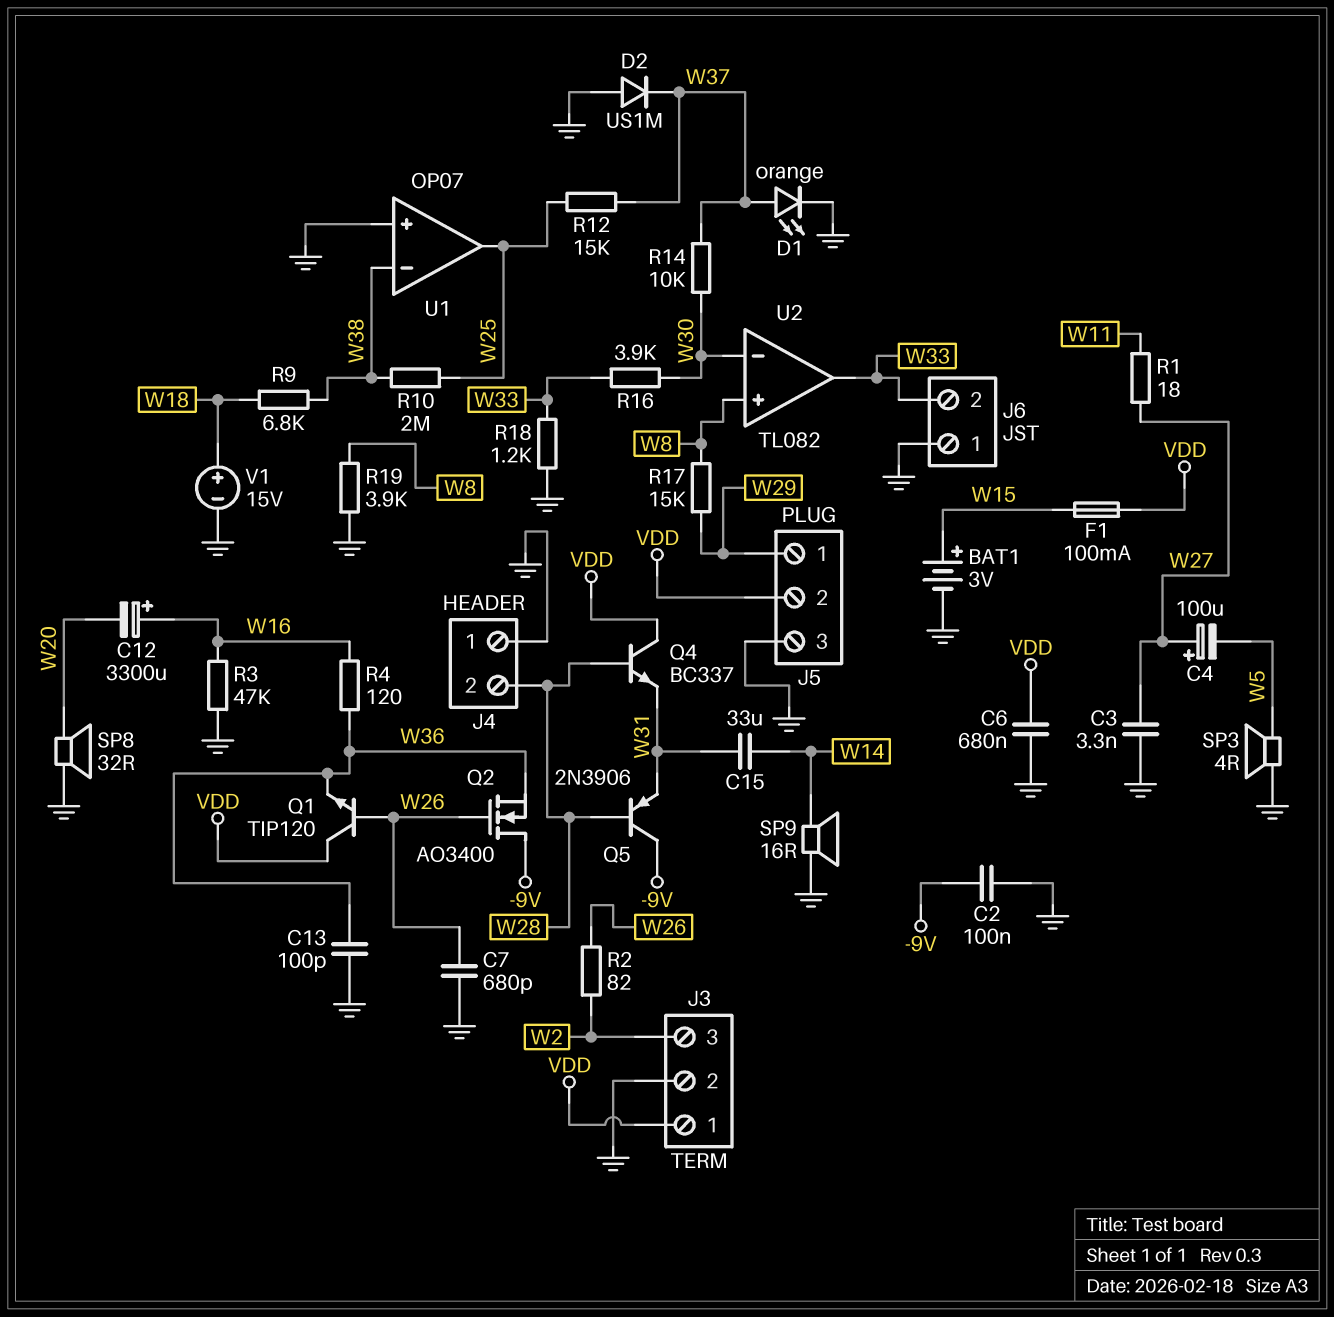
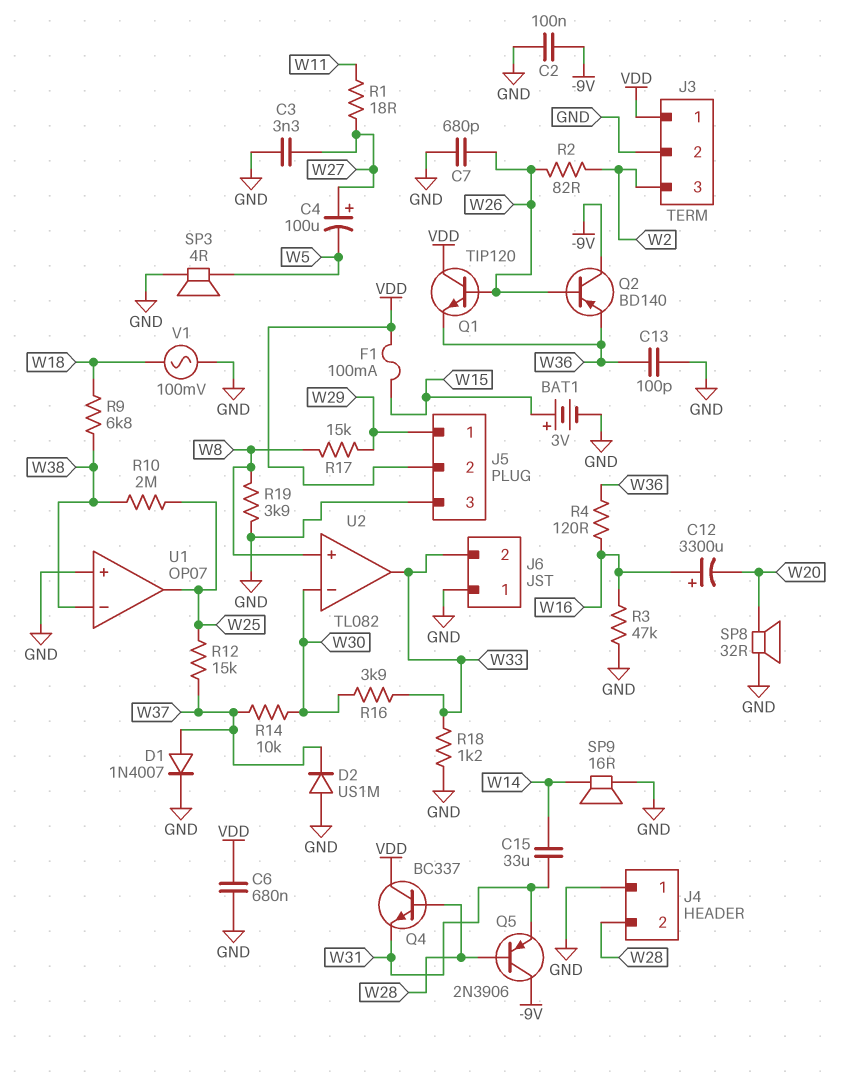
D1: LED orange (A W37, K GND) -> diode 1N4007 (A W37, K GND)
Q2: NMOS AO3400 (G W26, D -9V, S W36) -> PNP BD140 (B W26, C -9V, E W36)
V1: 15V (plus W18, minus GND) -> AC 100mV (GND, W18)

